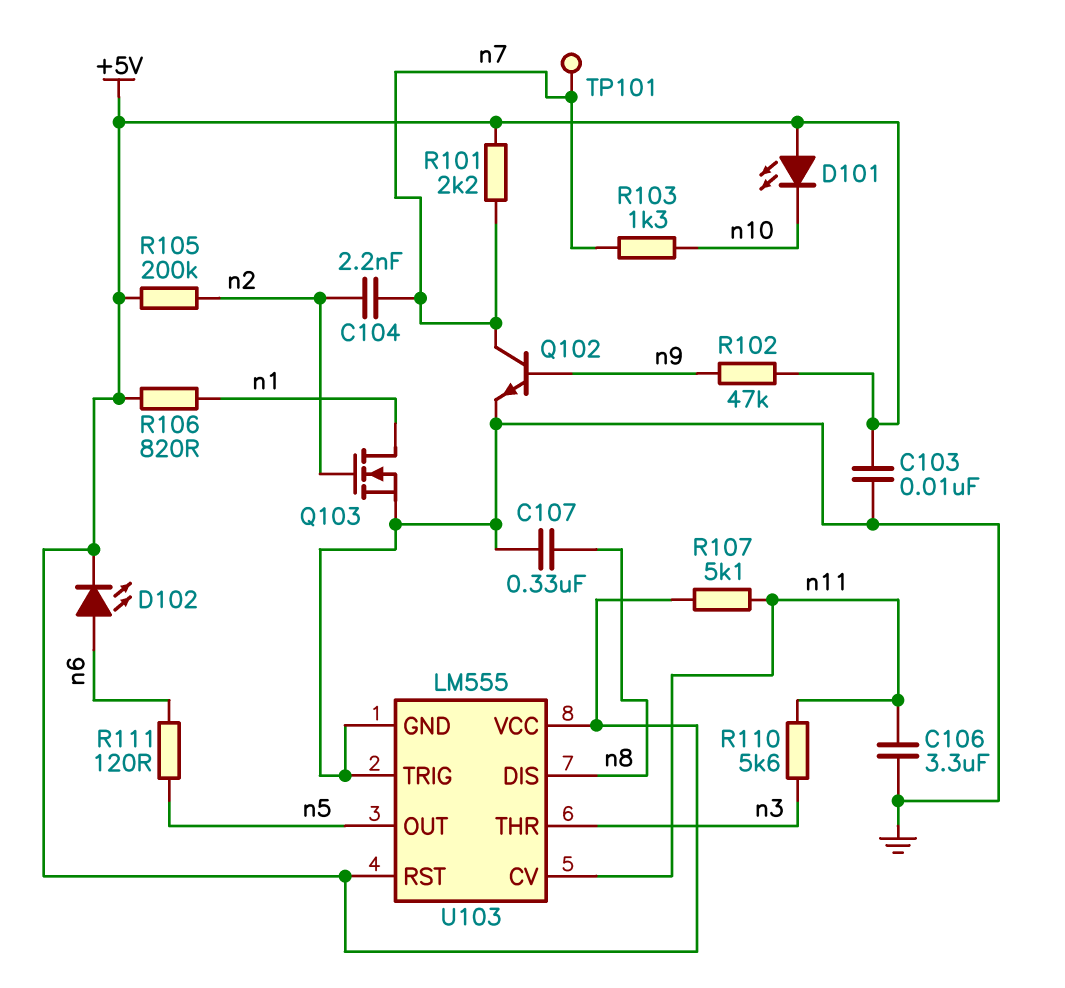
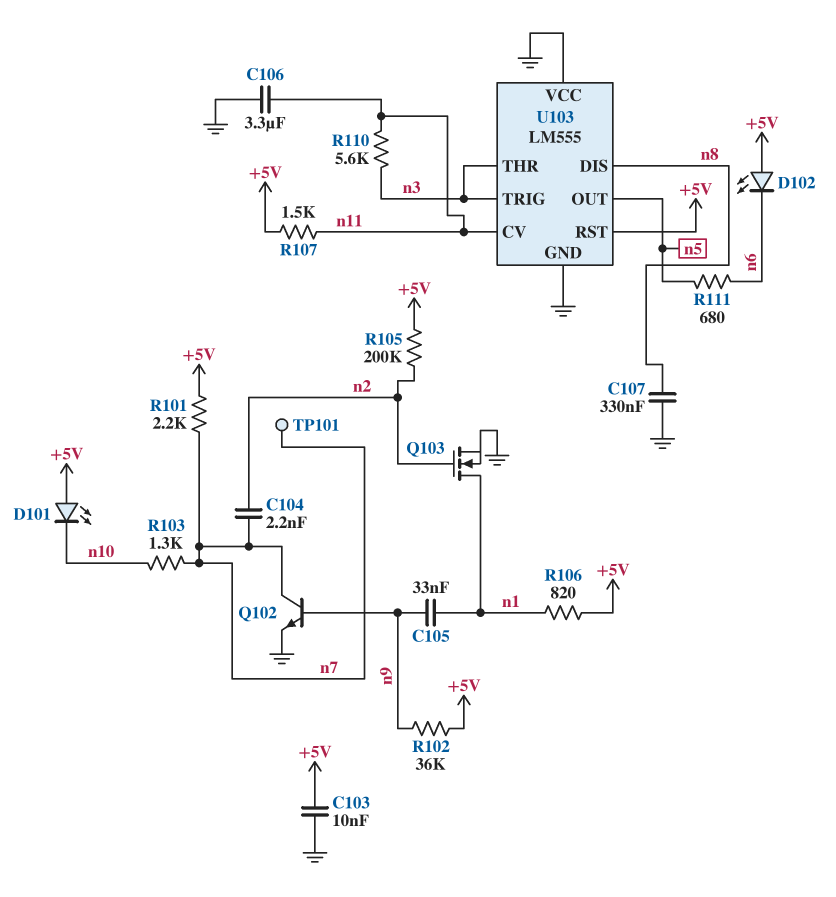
C105: none -> 33nF (n1, n9)
D102: LED (A n6, K +5V) -> LED (A +5V, K n6)
R102: 47k (+5V, n9) -> 36k (+5V, n9)
R107: 5.1k (+5V, n11) -> 1.5k (+5V, n11)
R111: 120 (n5, n6) -> 680 (n5, n6)
U103 pin TRIG: GND -> n3
U103 pin VCC: +5V -> GND

